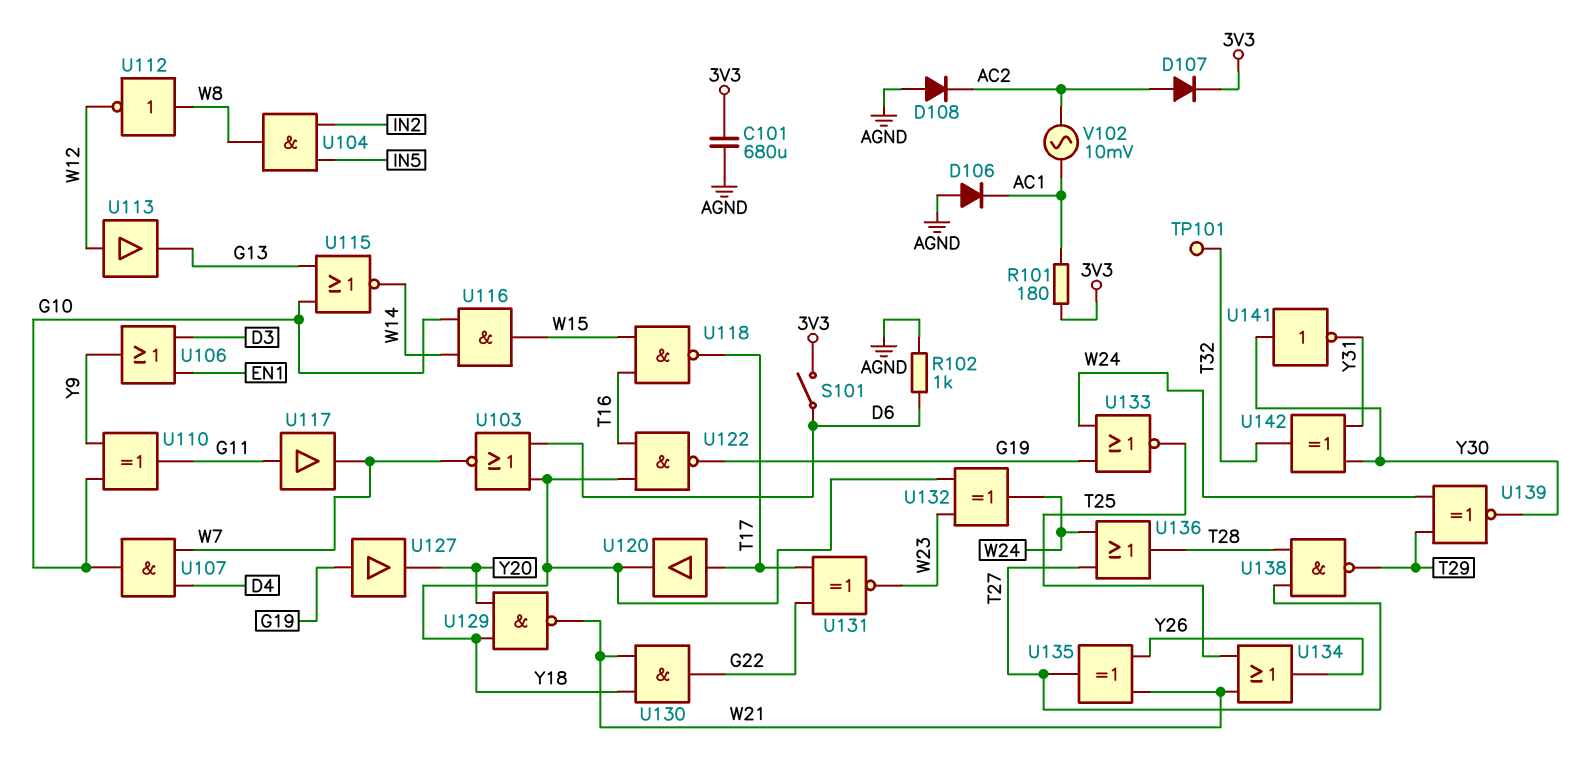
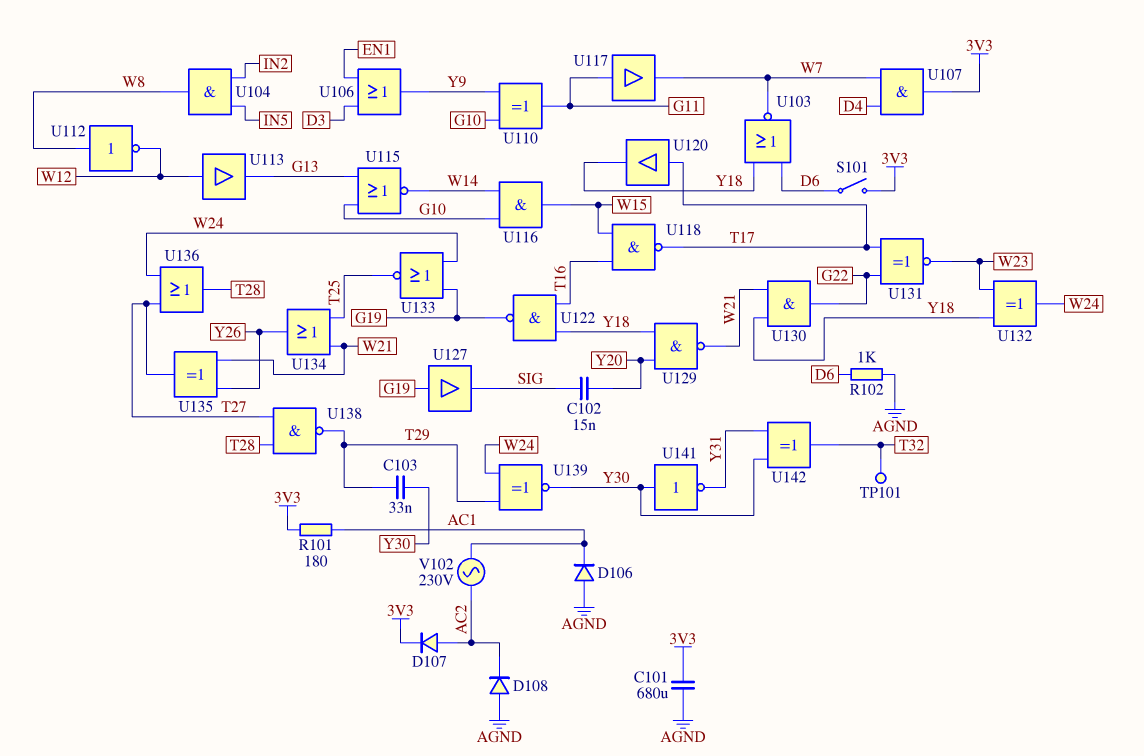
C102: none -> 15nF (SIG, Y20)
C103: none -> 33nF (T29, Y30)
U107: AND (in D4, in W7, out G10) -> AND (in D4, in W7, out 3V3)
U127: buffer (in G19, out Y20) -> buffer (in G19, out SIG)
V102: AC 10mV (AC1, AC2) -> AC 230V (AC1, AC2)

